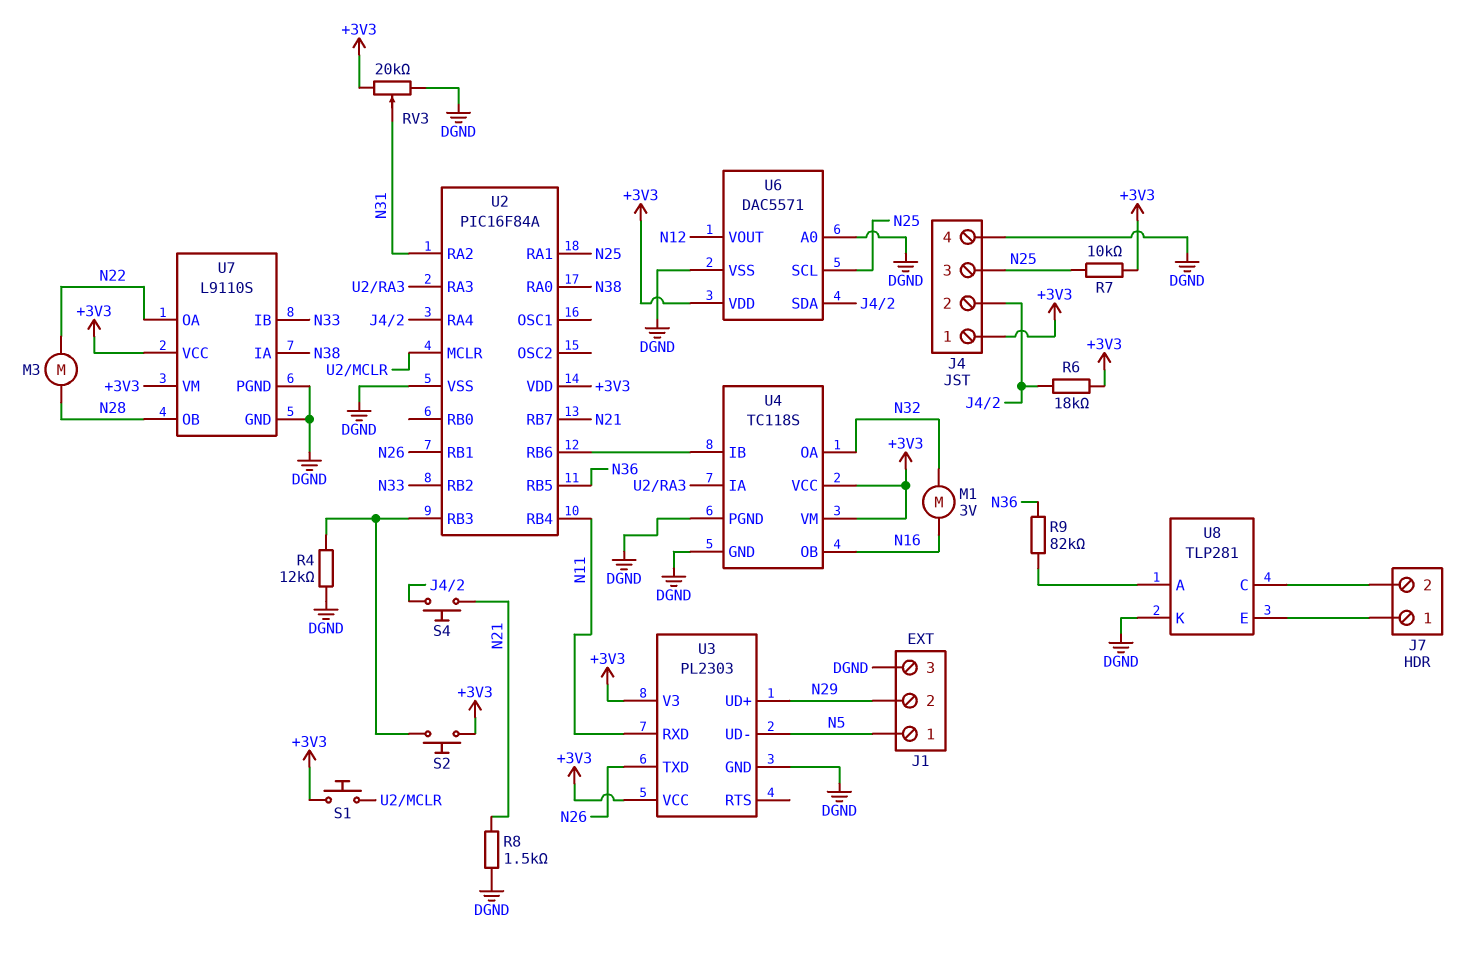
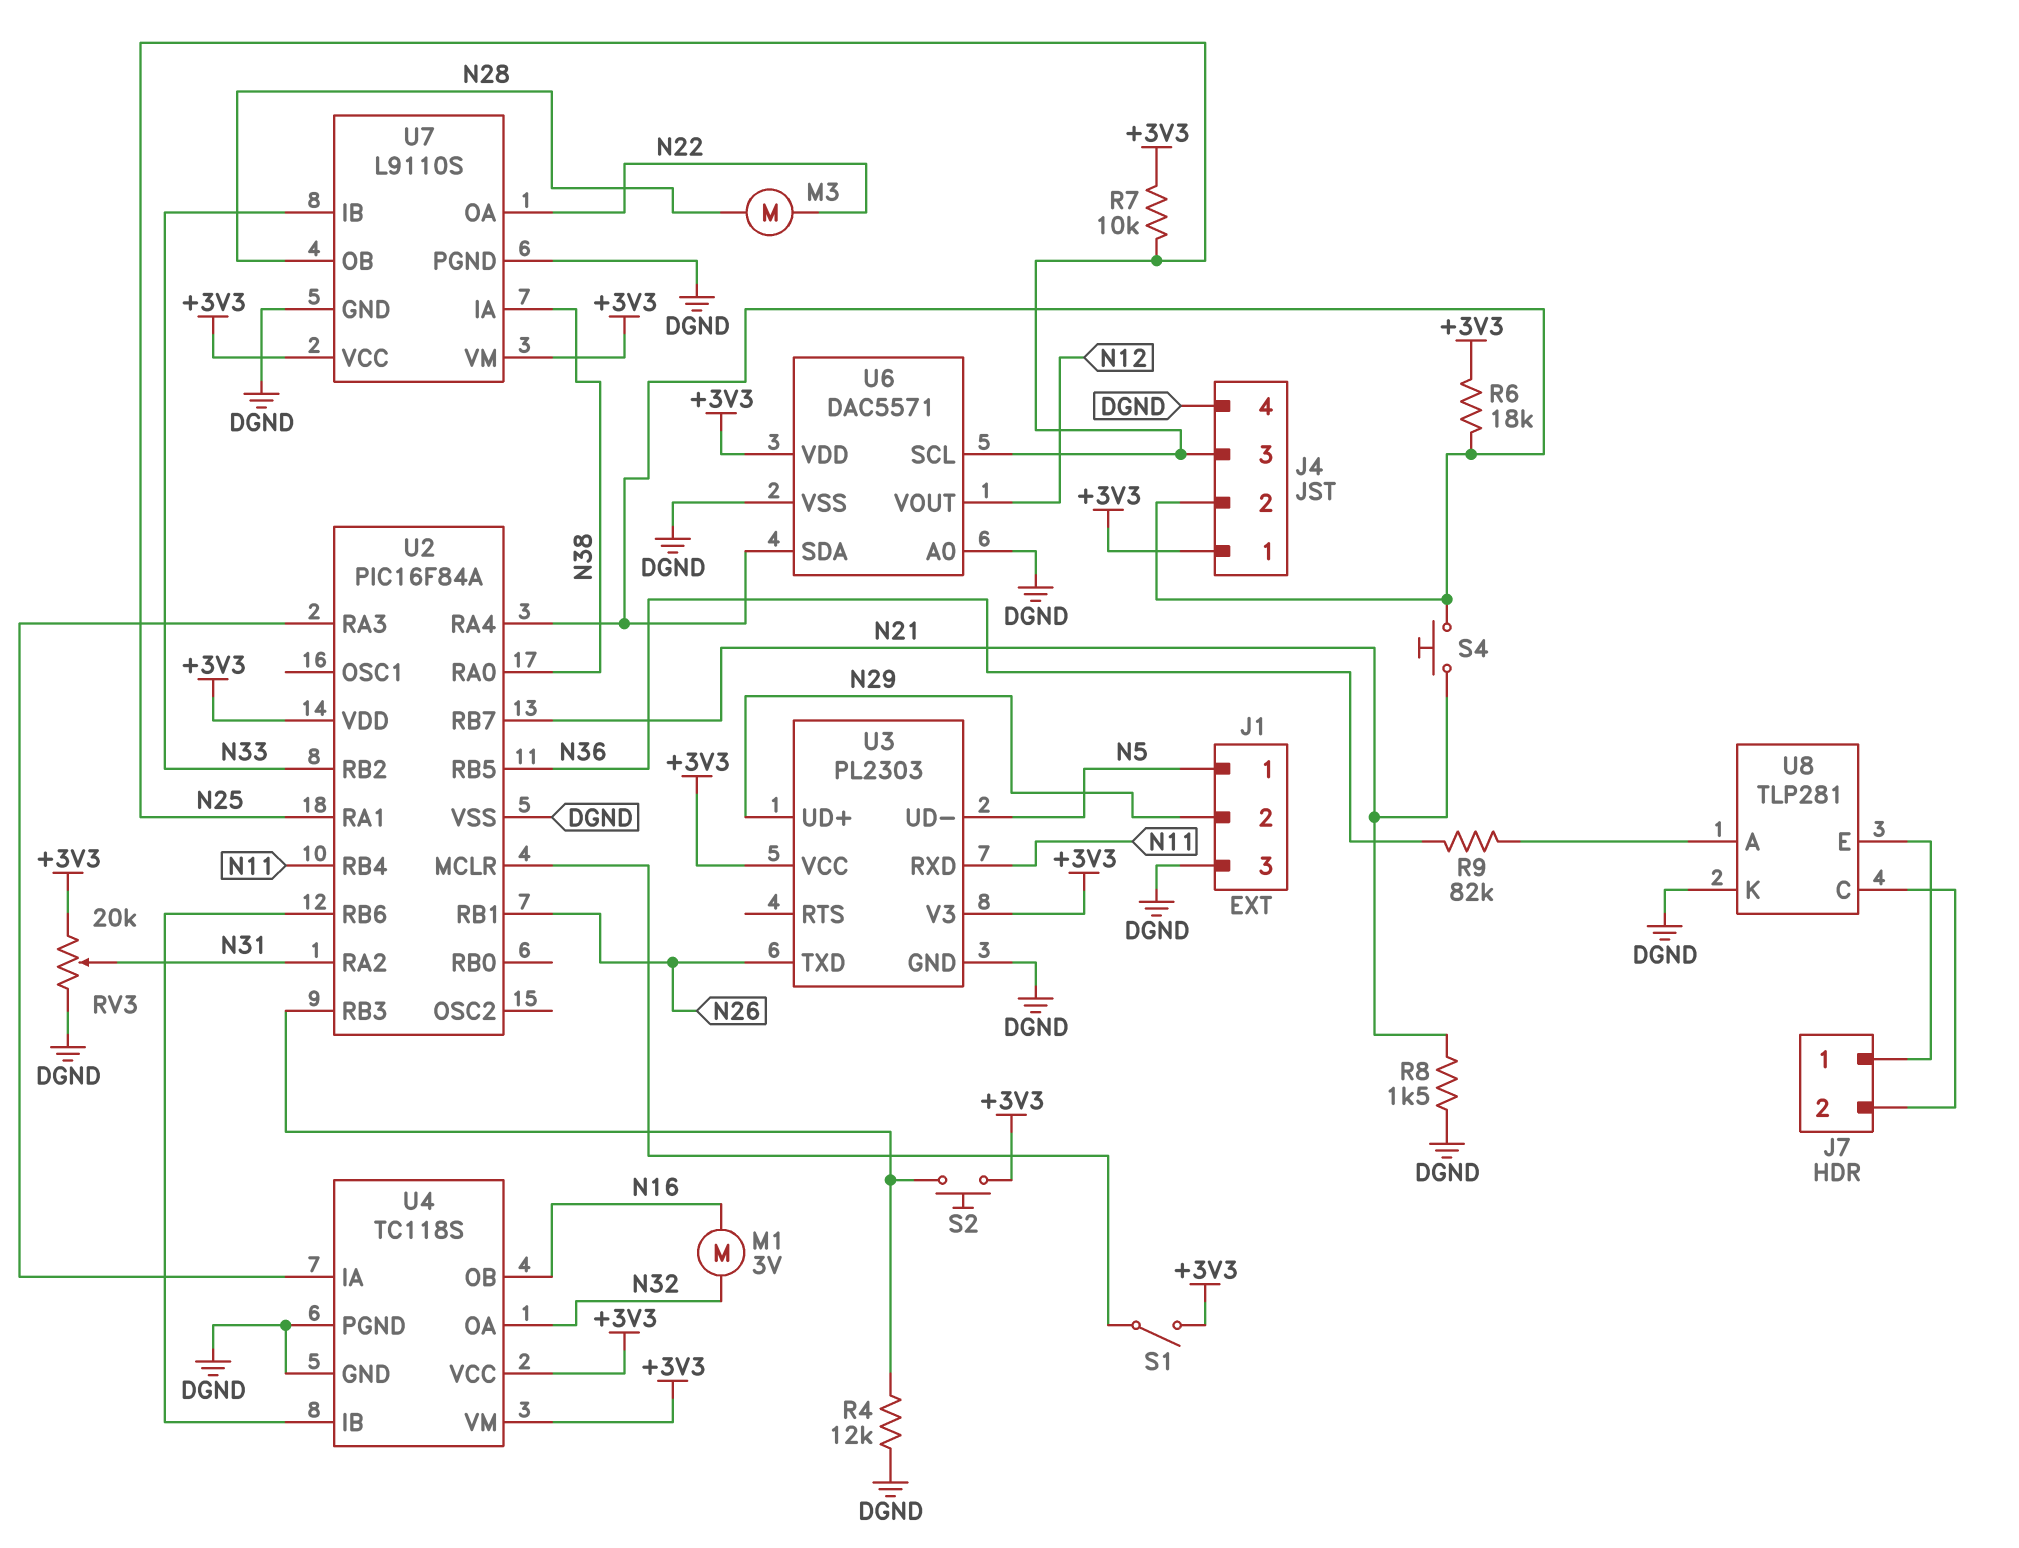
S1: button (+3V3, U2/MCLR) -> switch (+3V3, U2/MCLR)

